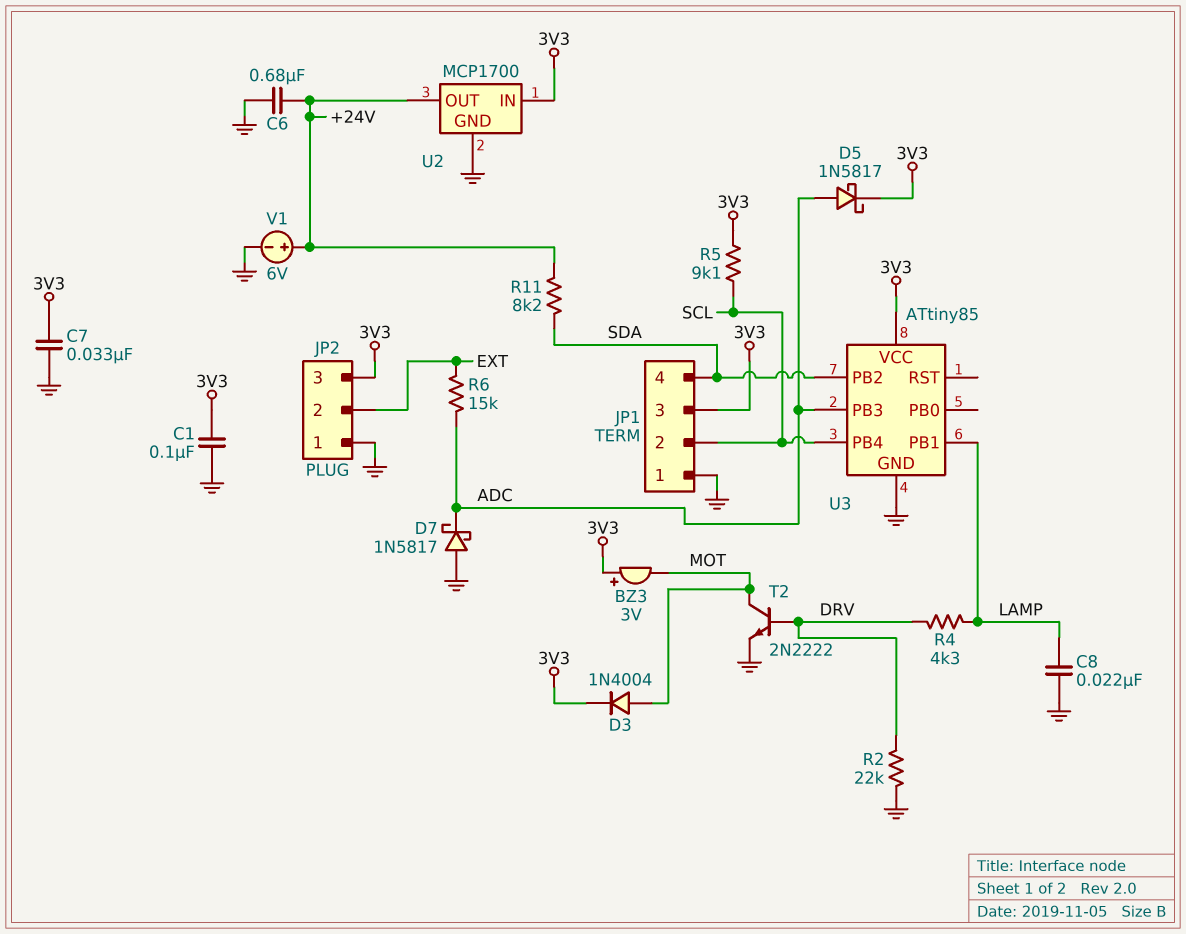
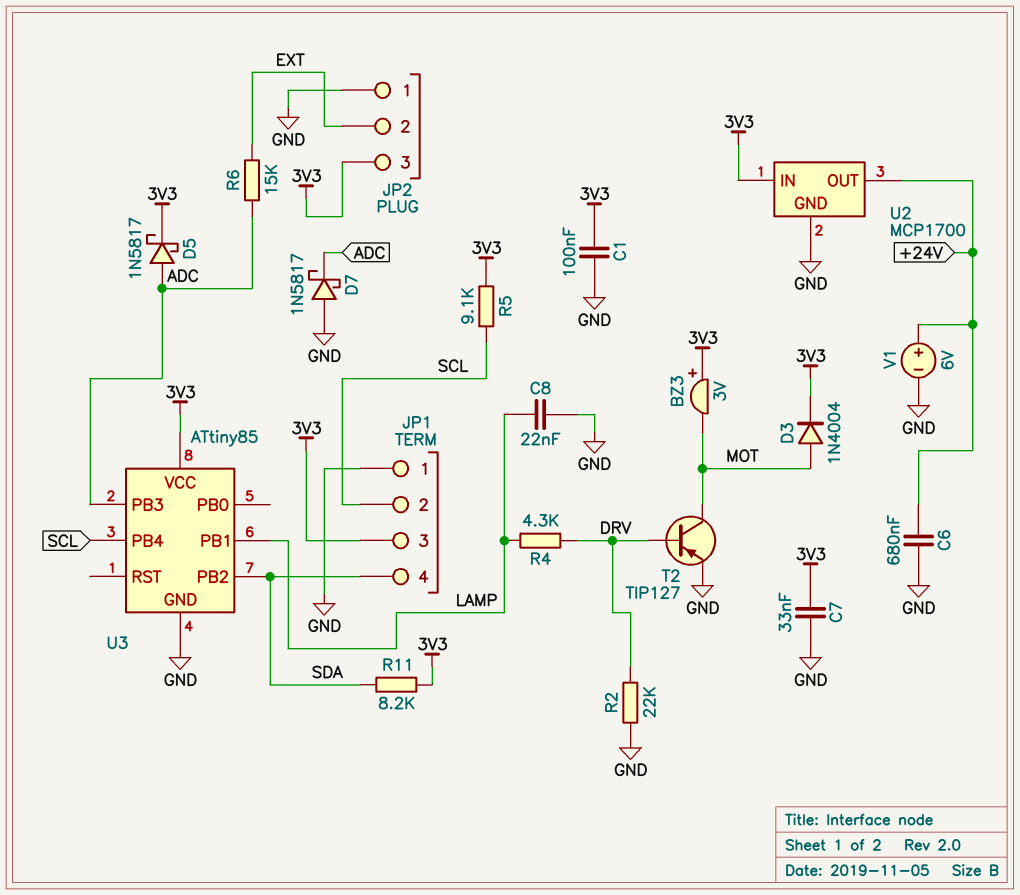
R11: 8.2k (+24V, SDA) -> 8.2k (3V3, SDA)
T2: NPN 2N2222 (B DRV, C MOT, E GND) -> PNP TIP127 (B DRV, C MOT, E GND)

